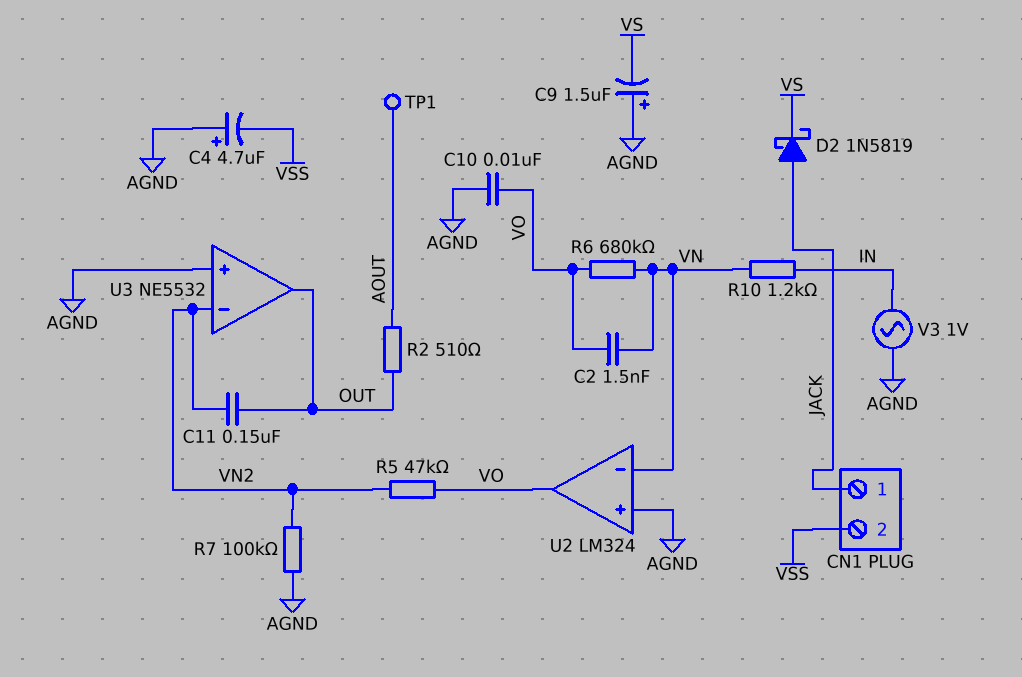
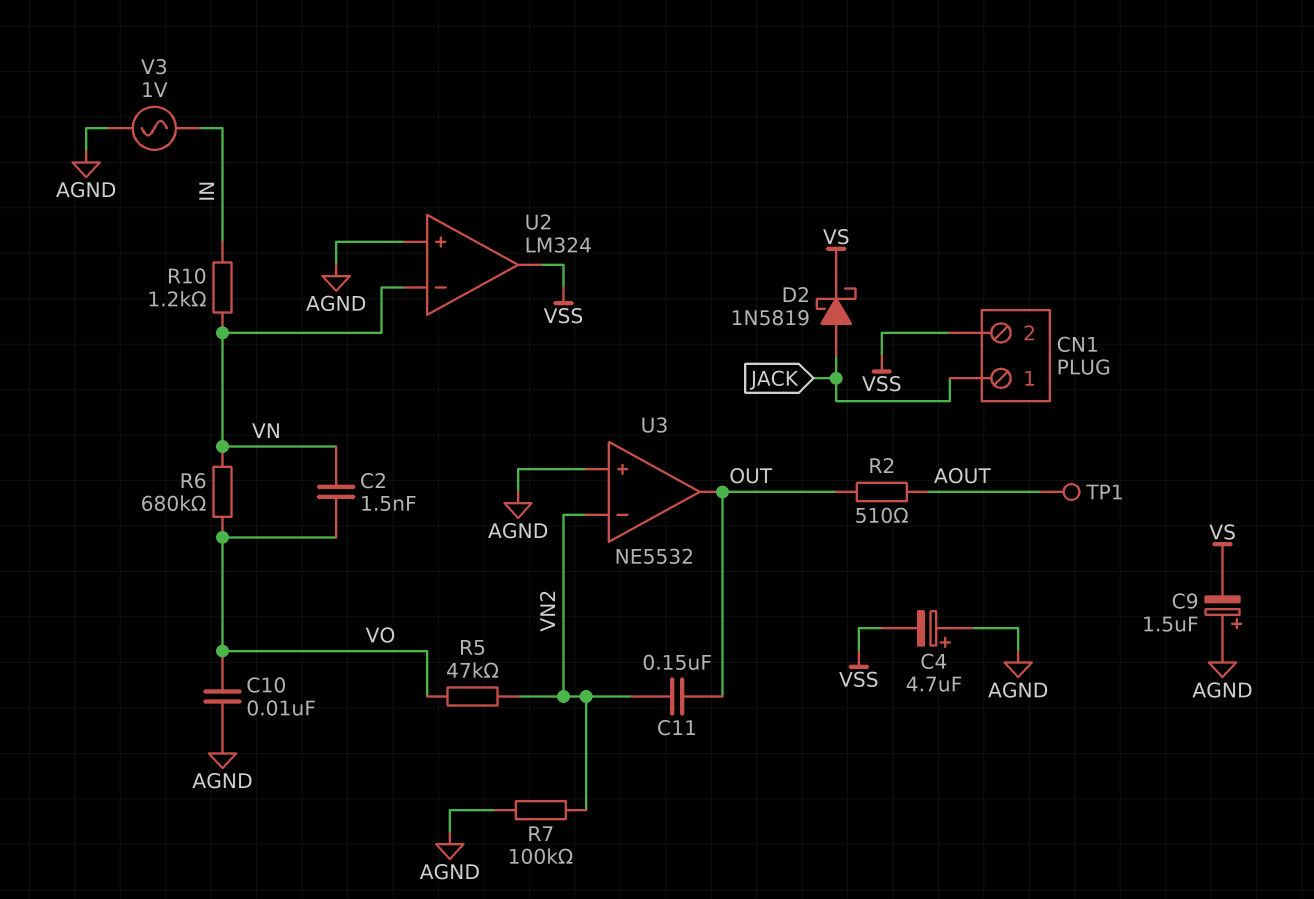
U2 pin out: VO -> VSS

